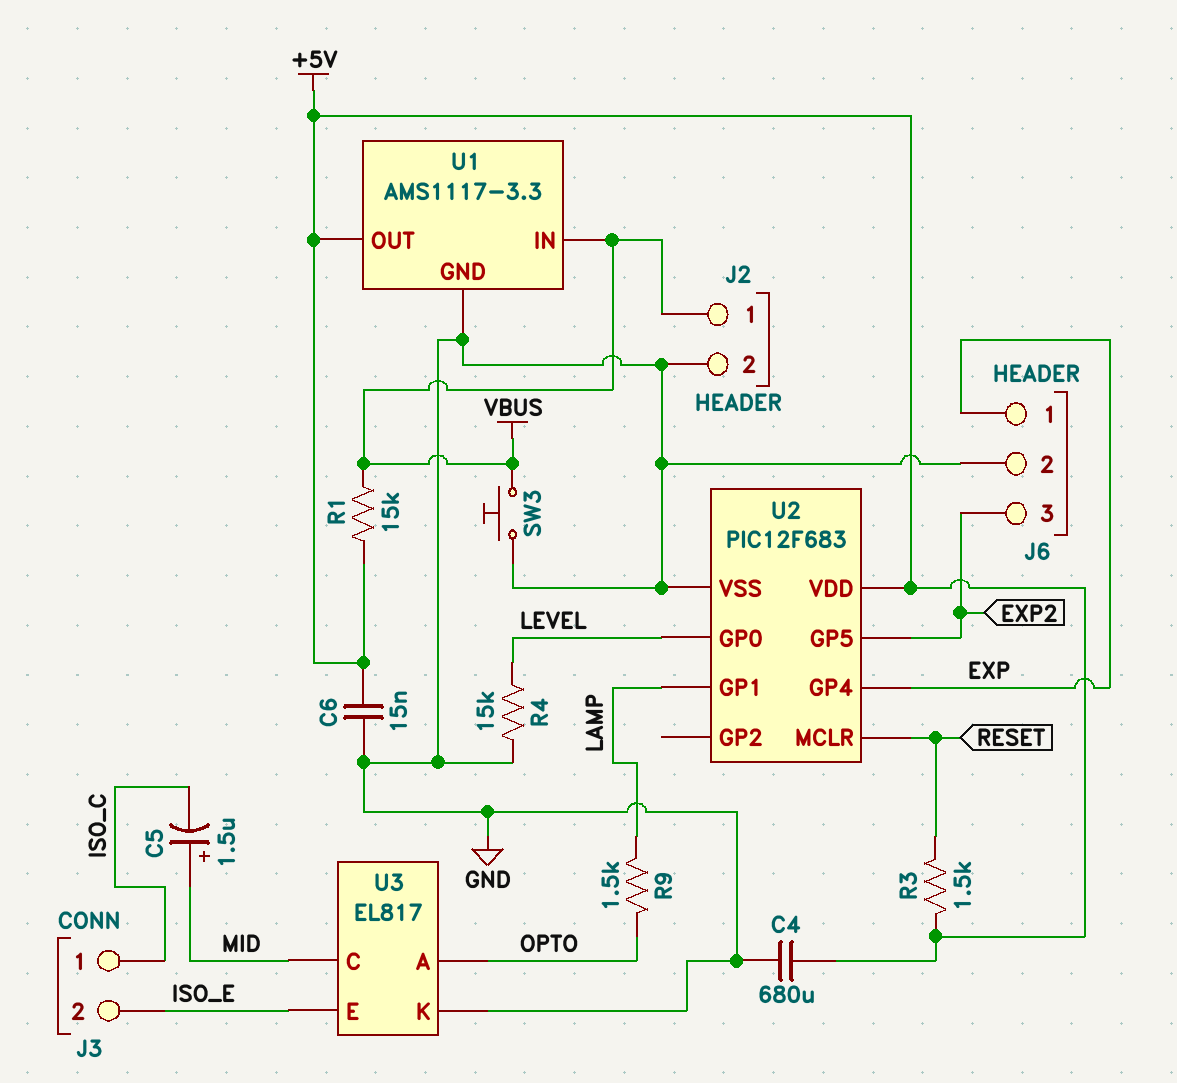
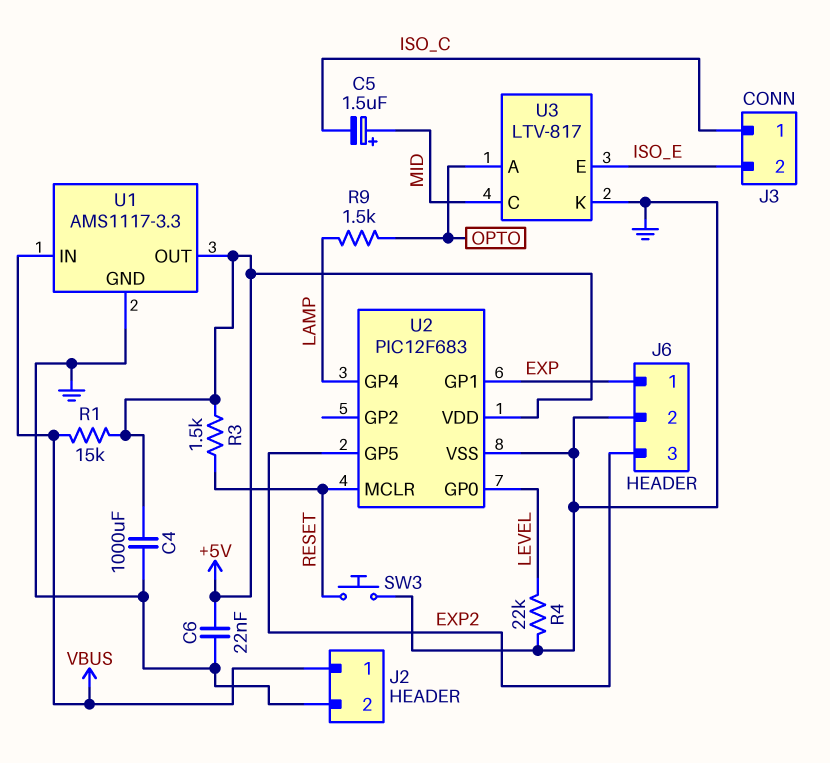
C4: 680uF (+5V, GND) -> 1000uF (+5V, GND)
C6: 15nF (+5V, GND) -> 22nF (+5V, GND)
R4: 15k (GND, LEVEL) -> 22k (GND, LEVEL)
SW3: button (GND, VBUS) -> button (GND, RESET)
U2 pin GP1: LAMP -> EXP
U2 pin GP4: EXP -> LAMP
U3: EL817 -> LTV-817

